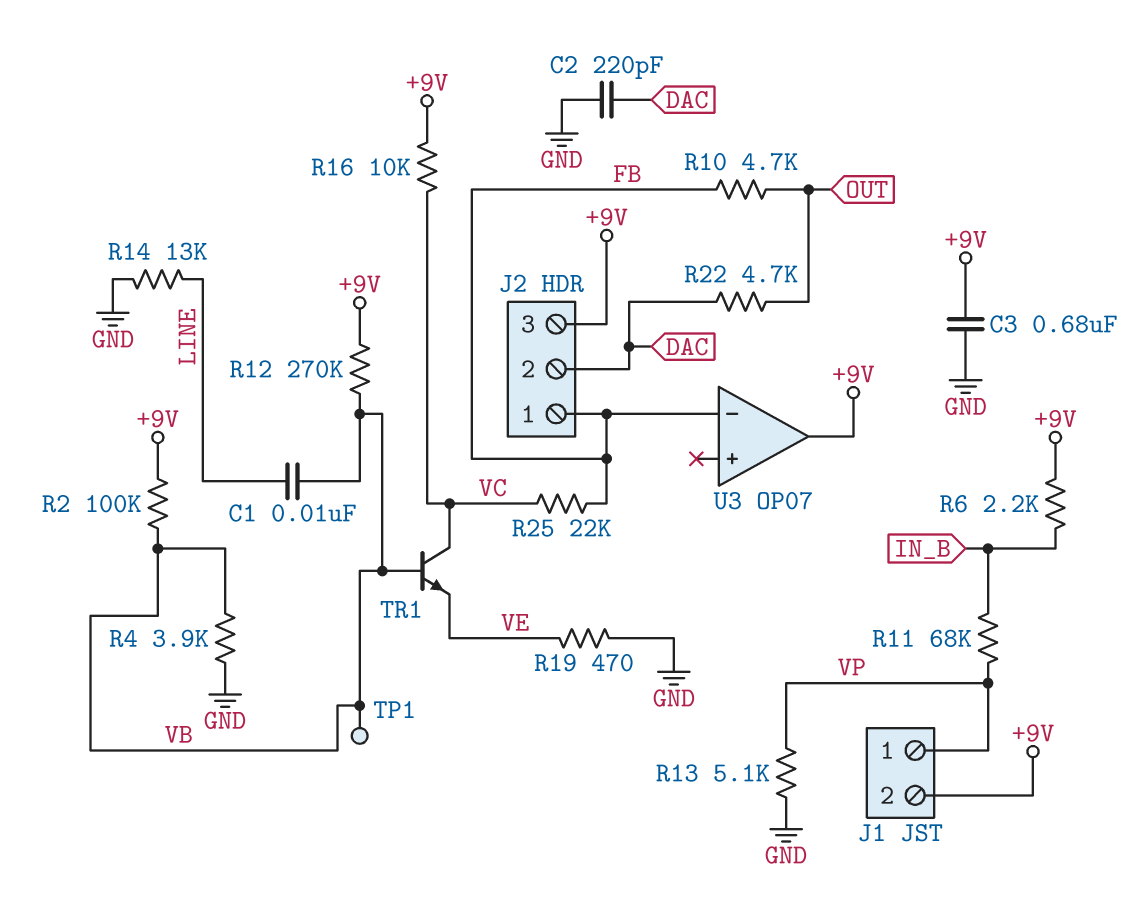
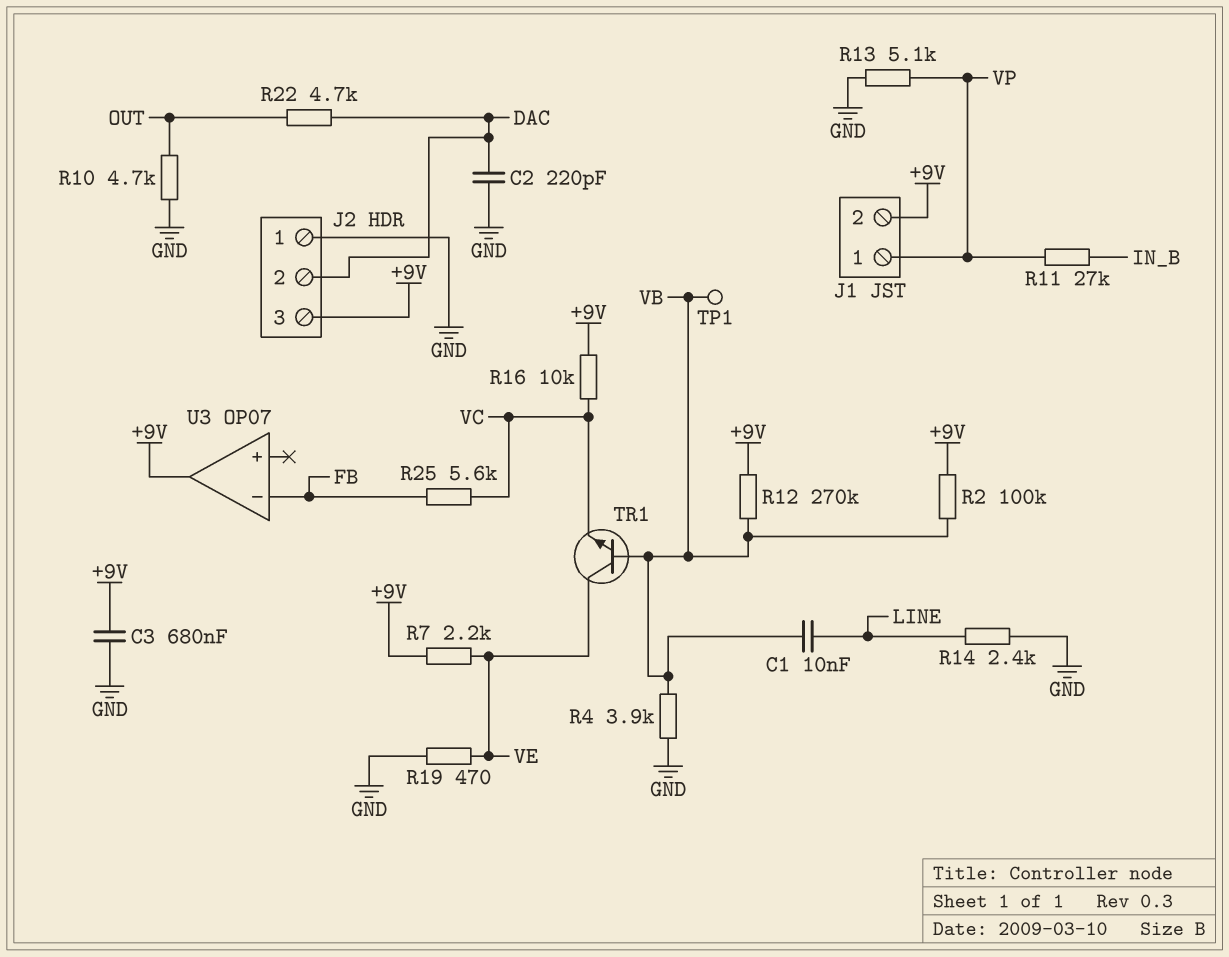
J2 pin 1: FB -> GND
R6: 2.2k (+9V, IN_B) -> none
R7: none -> 2.2k (+9V, VE)
R10: 4.7k (FB, OUT) -> 4.7k (GND, OUT)
R11: 68k (IN_B, VP) -> 27k (IN_B, VP)
R14: 13k (GND, LINE) -> 2.4k (GND, LINE)
R25: 22k (FB, VC) -> 5.6k (FB, VC)
TR1: NPN (B VB, C VC, E VE) -> NPN (B VB, C VE, E VC)

